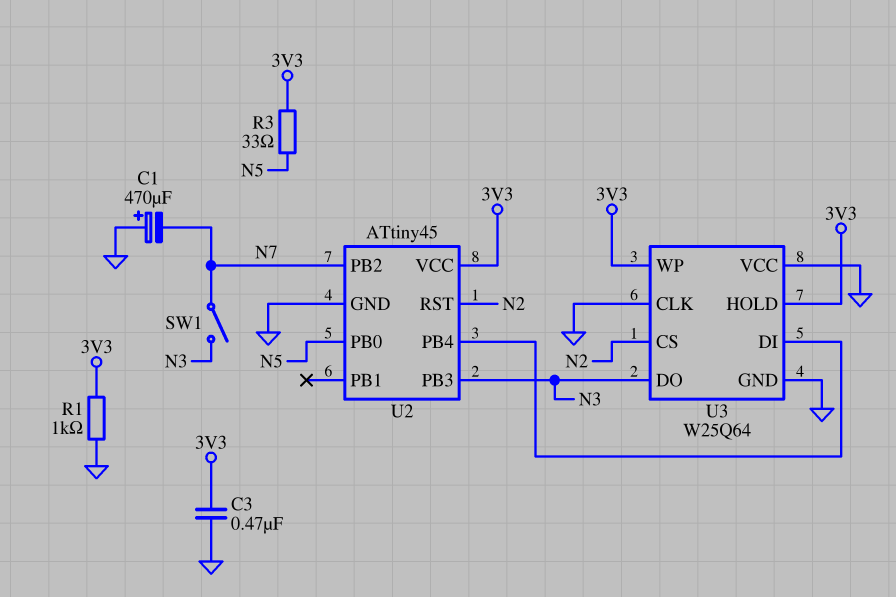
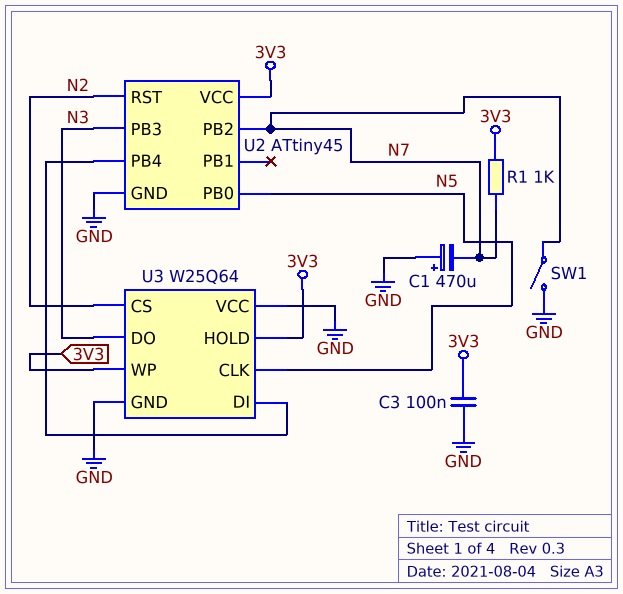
C3: 470nF (3V3, GND) -> 100nF (3V3, GND)
R1: 1k (3V3, GND) -> 1k (3V3, N7)
R3: 33 (3V3, N5) -> none
SW1: switch (N3, N7) -> switch (GND, N7)
U3 pin CLK: GND -> N5

